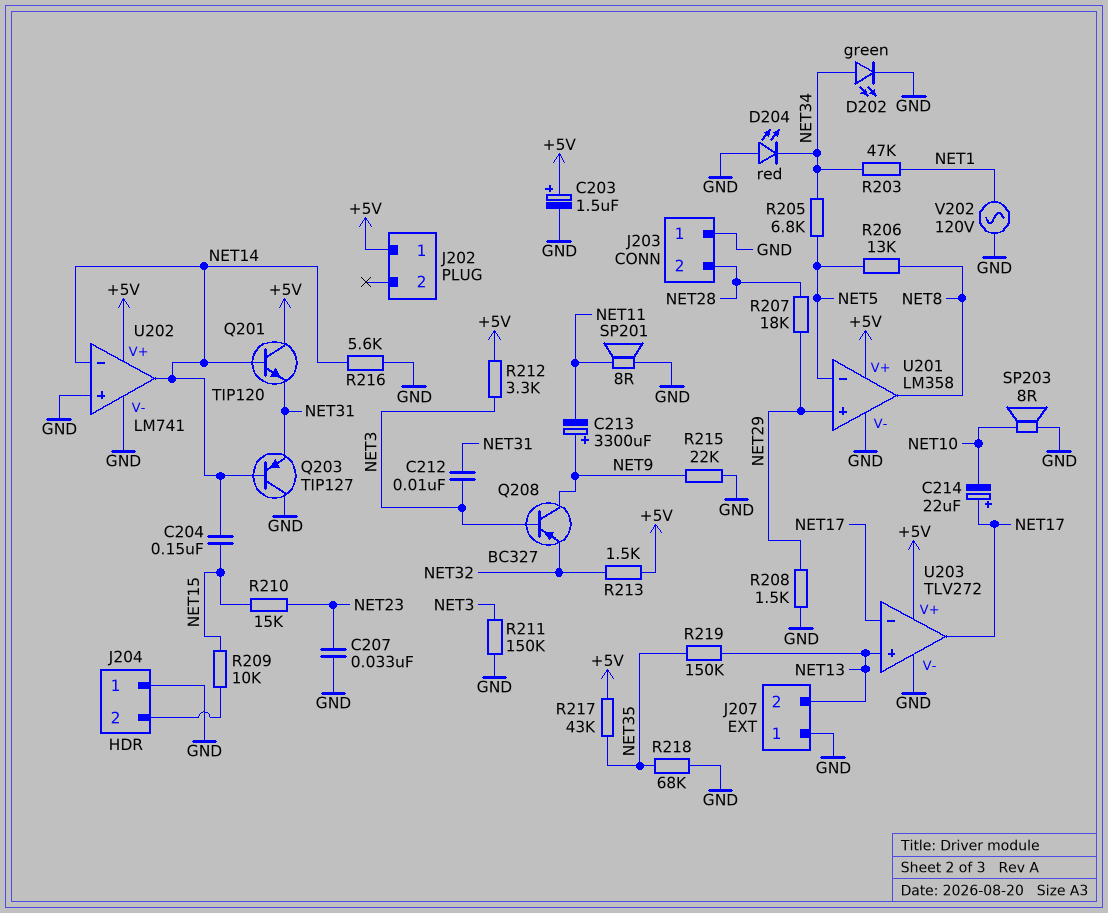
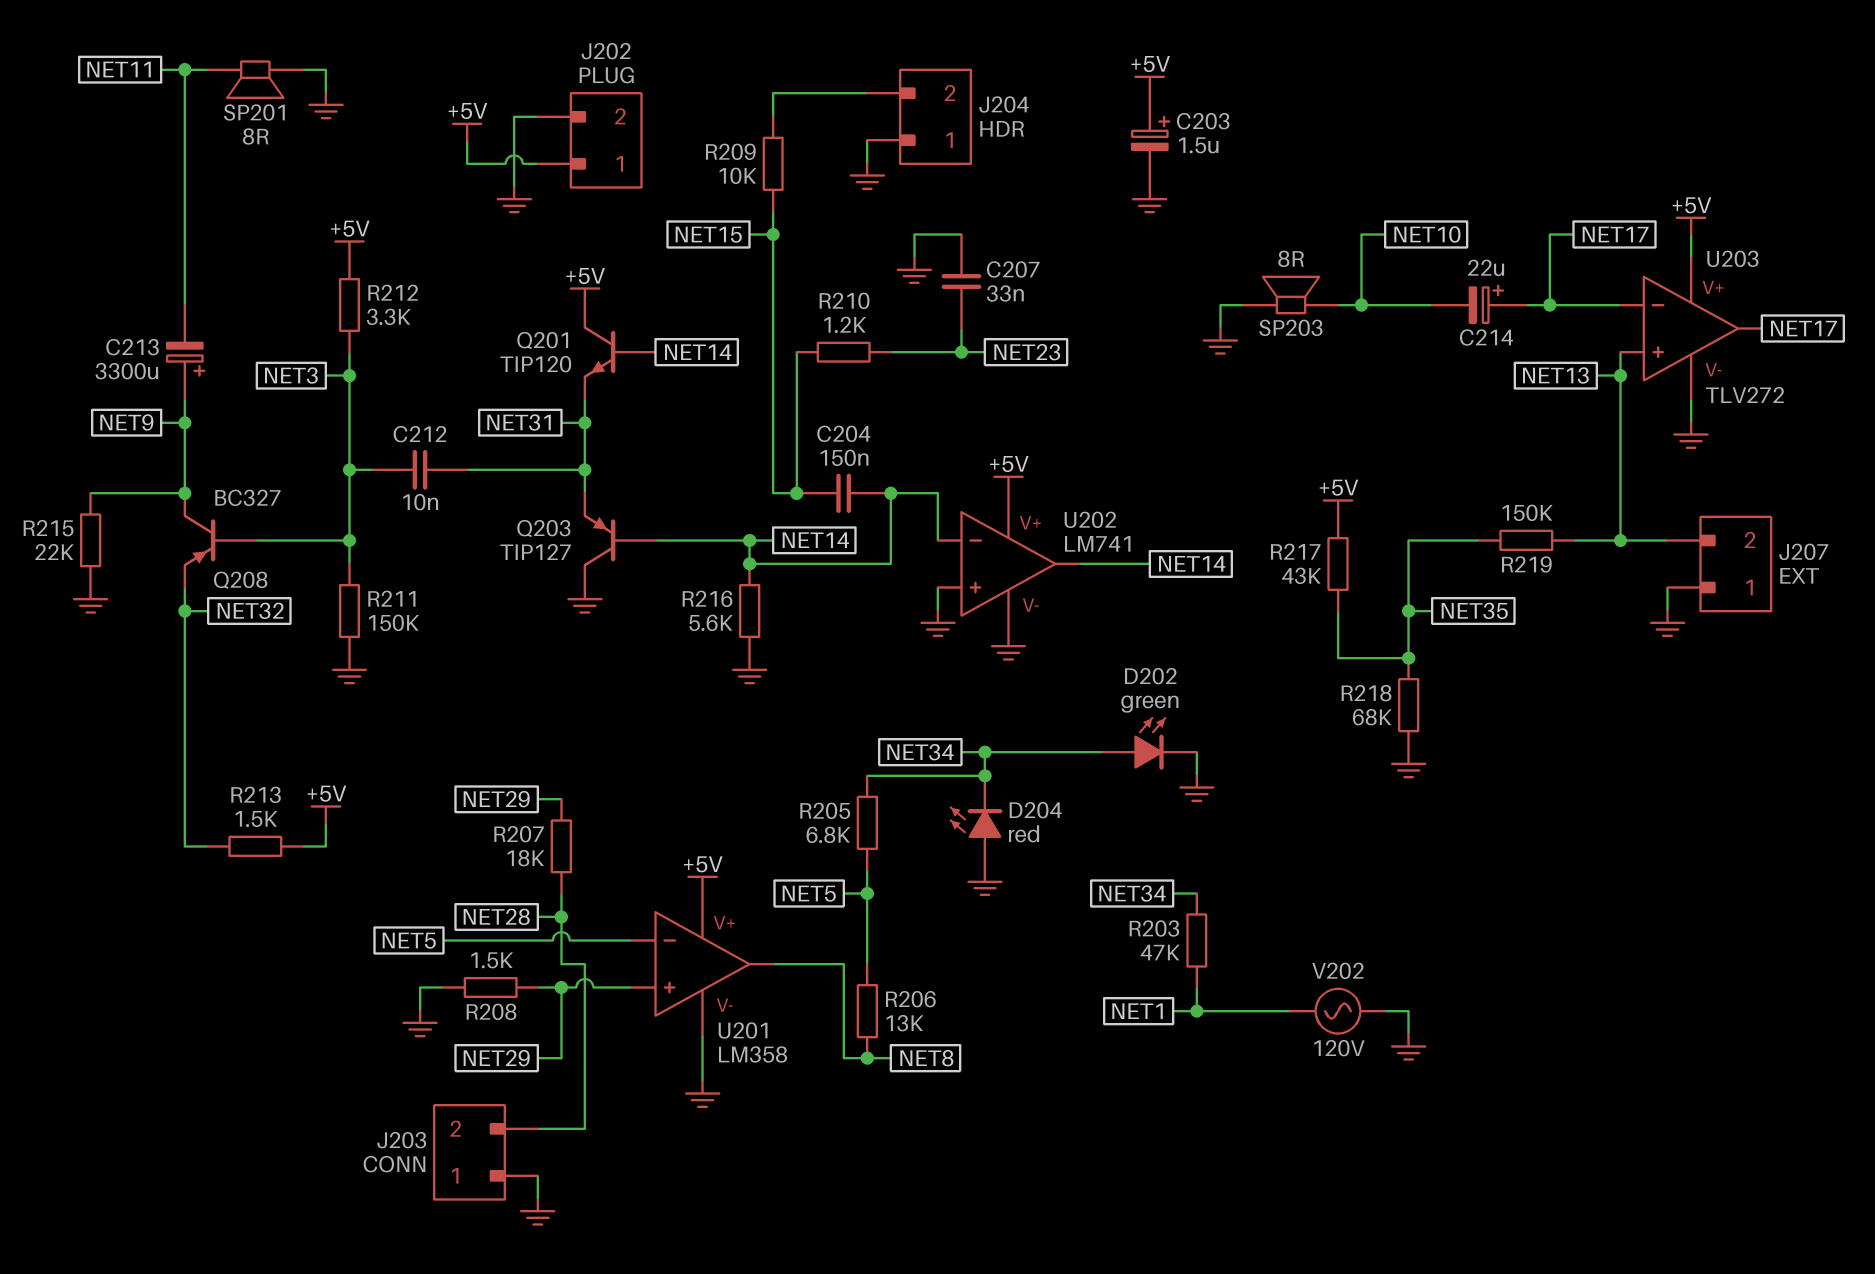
J202 pin 2: none -> GND
R210: 15k (NET15, NET23) -> 1.2k (NET15, NET23)

